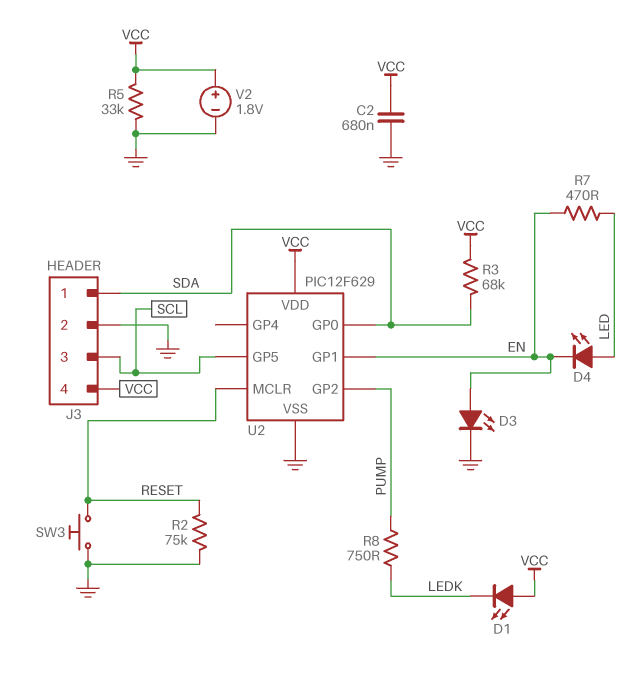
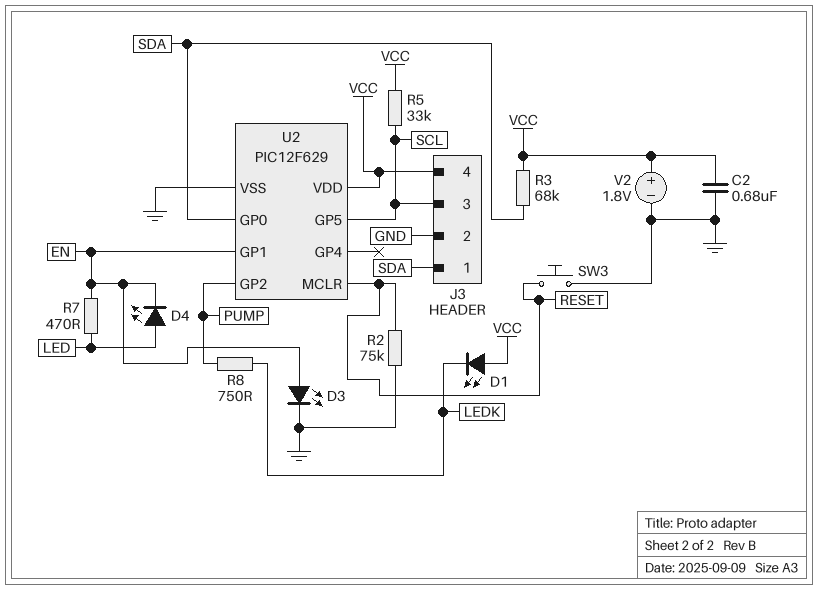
R5: 33k (GND, VCC) -> 33k (SCL, VCC)

